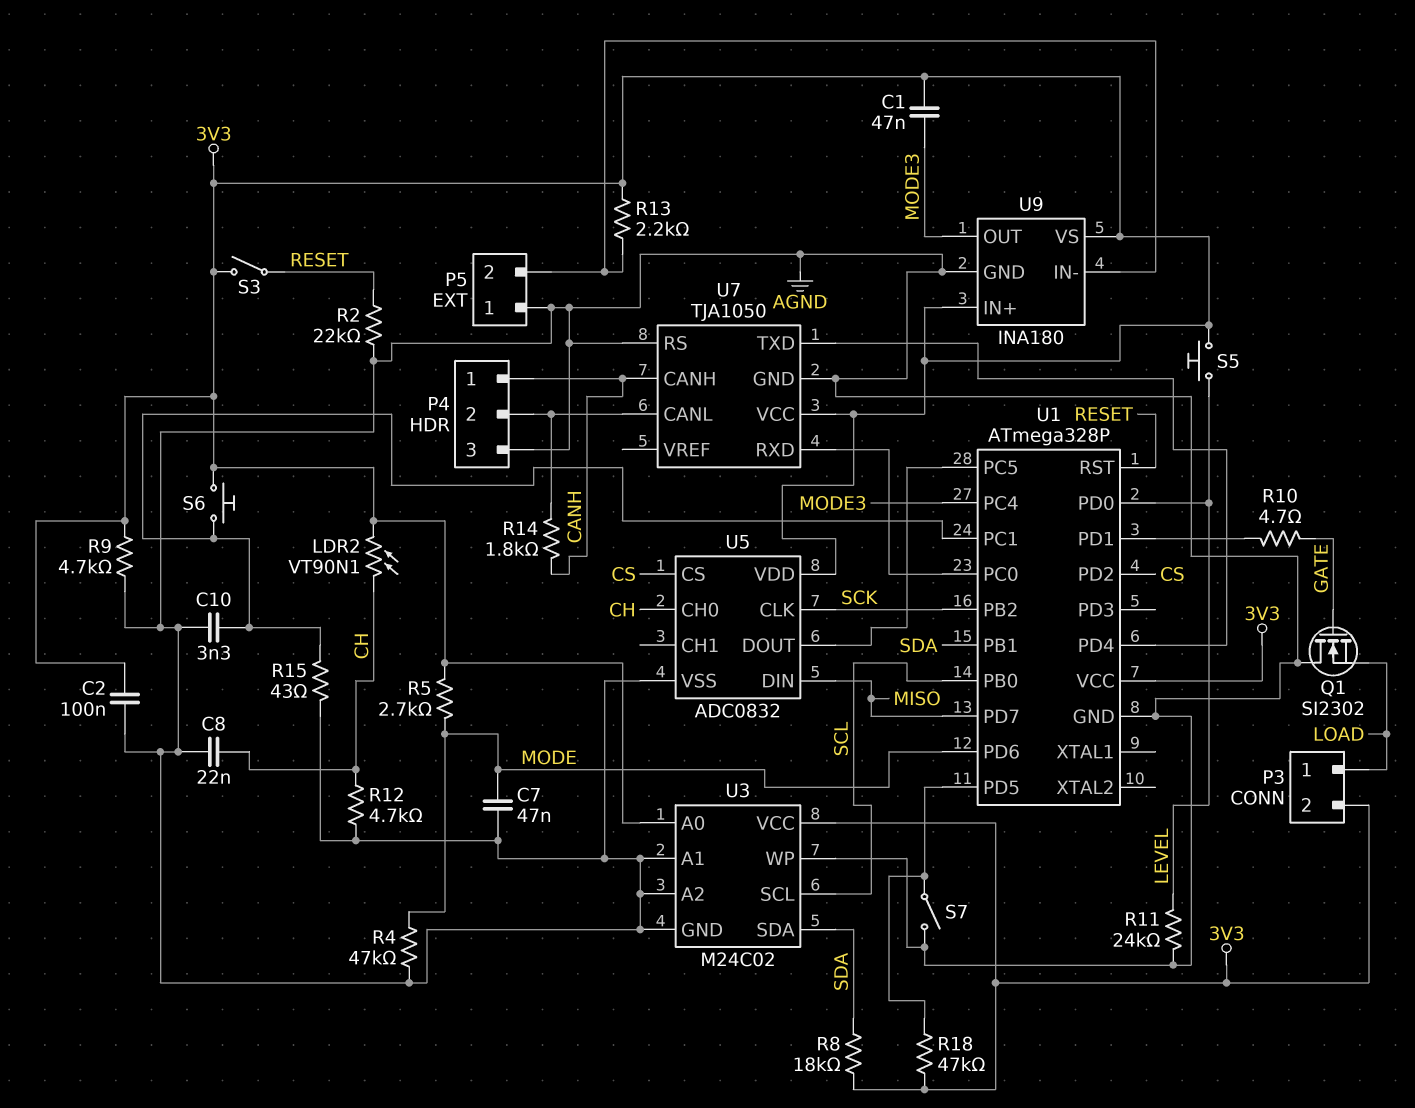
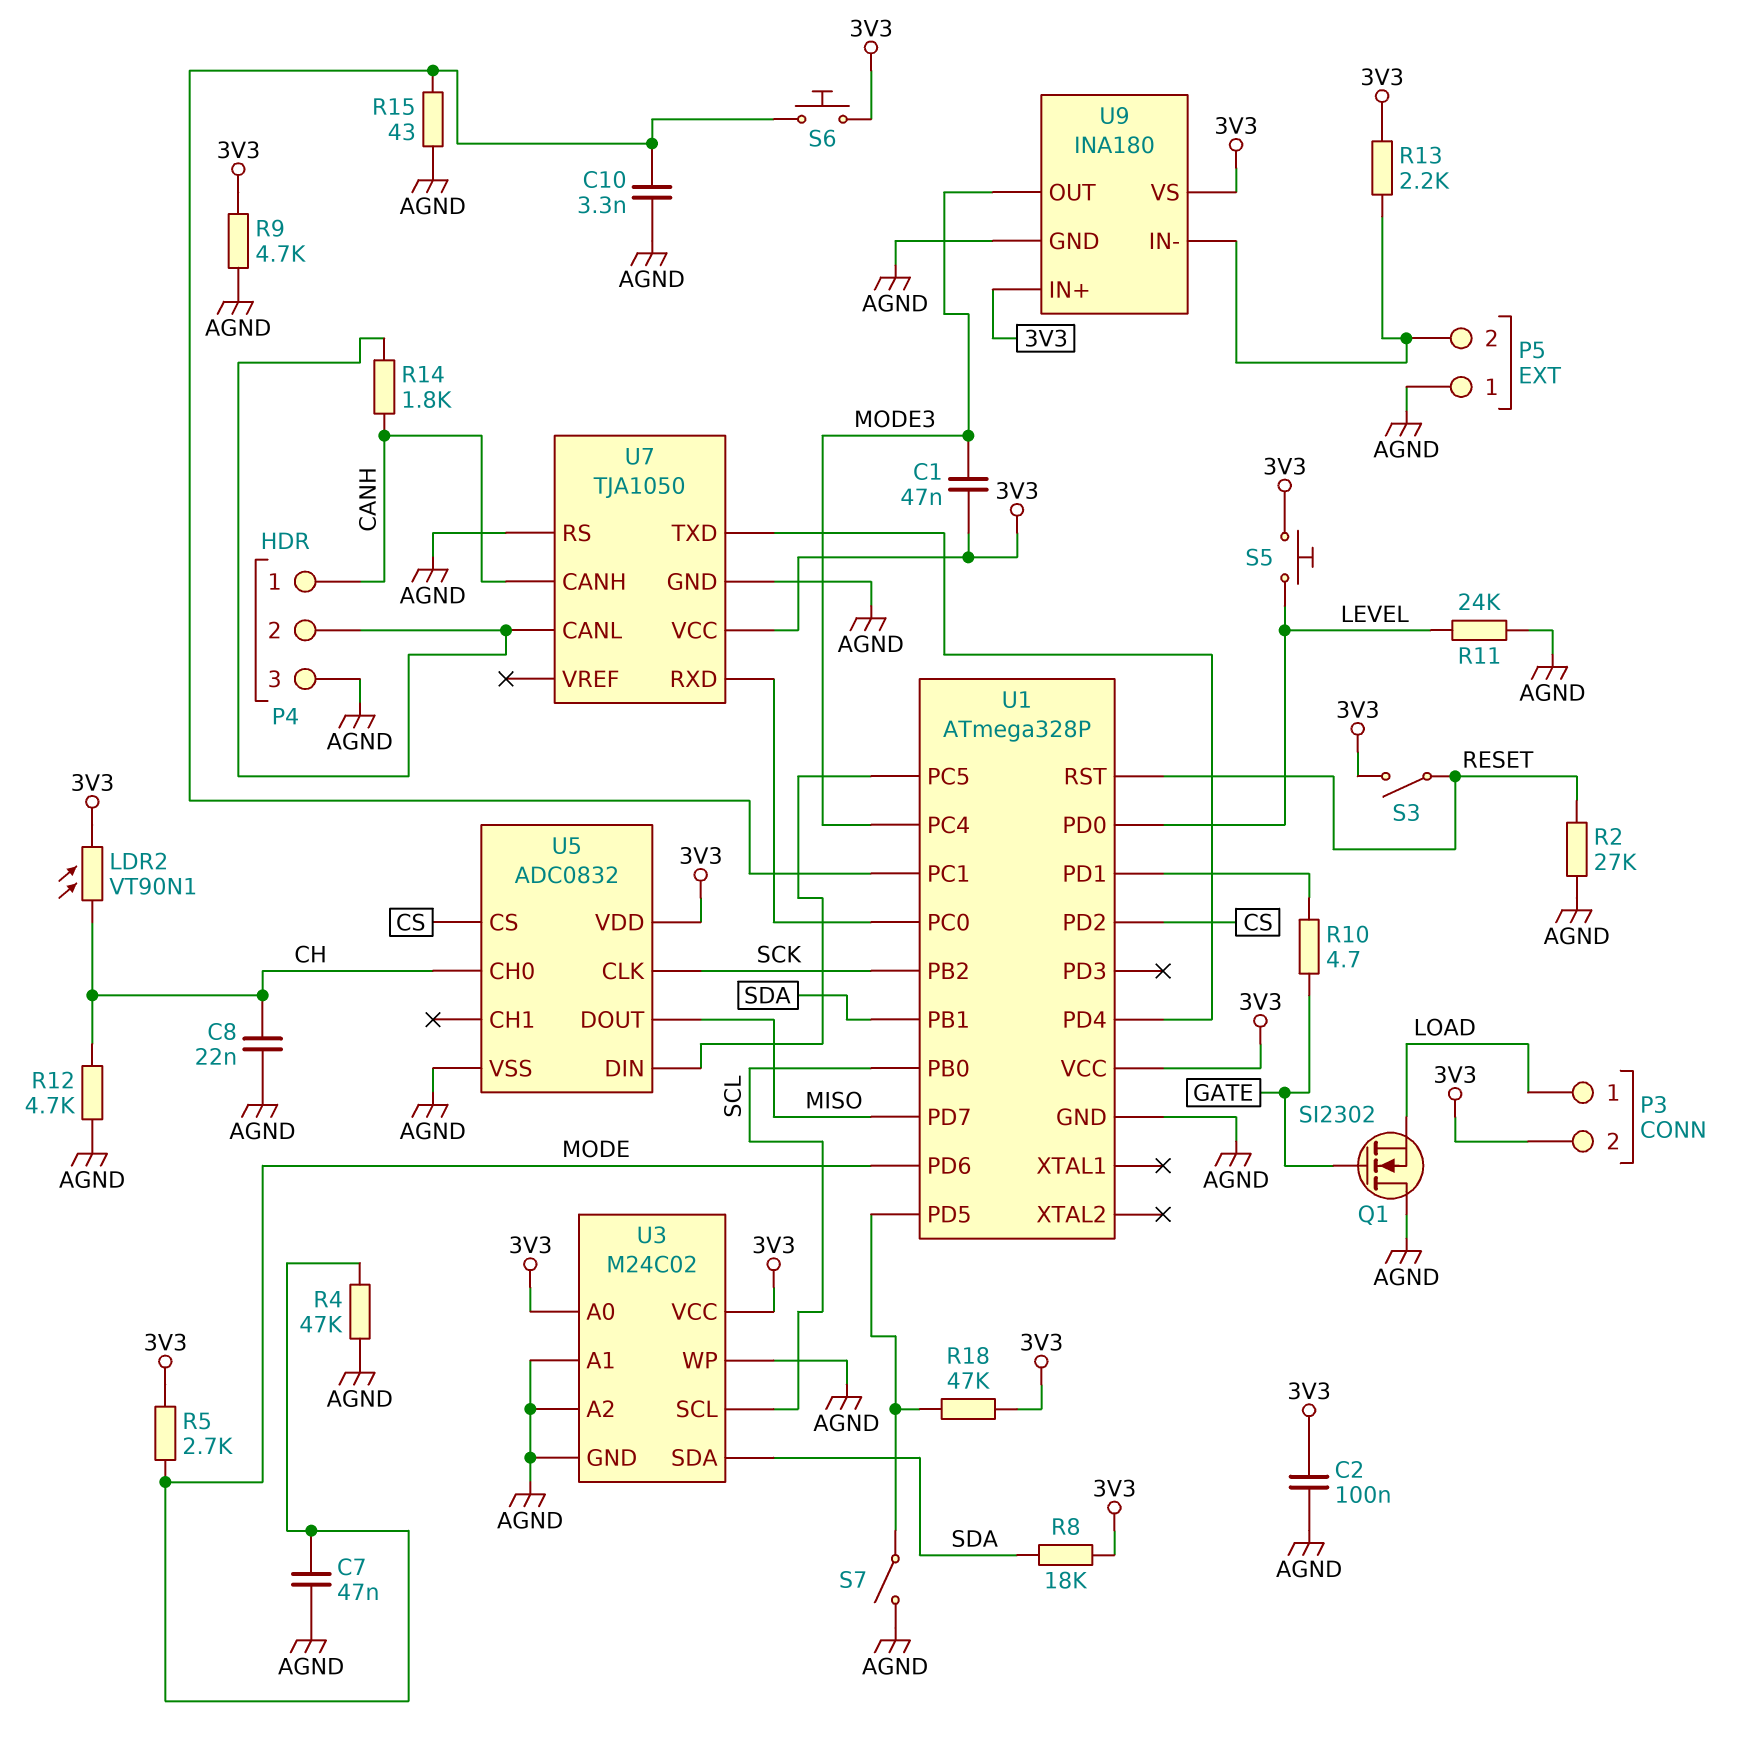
R2: 22k (AGND, RESET) -> 27k (AGND, RESET)
U5 pin DIN: MISO -> U1/PC5
U5 pin DOUT: U1/PC5 -> MISO

